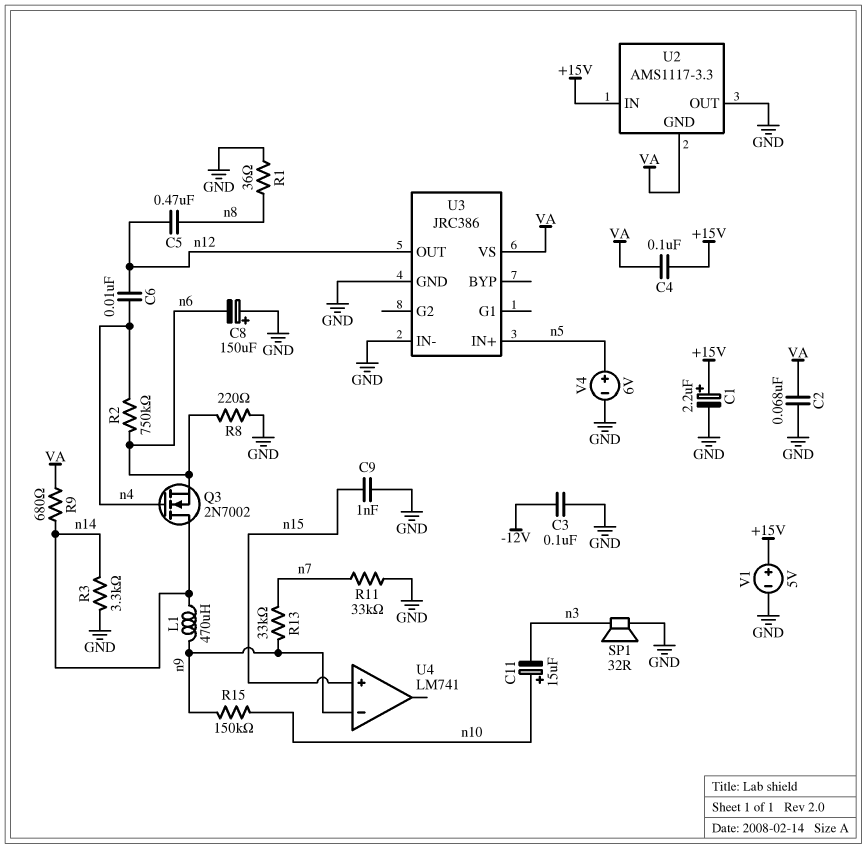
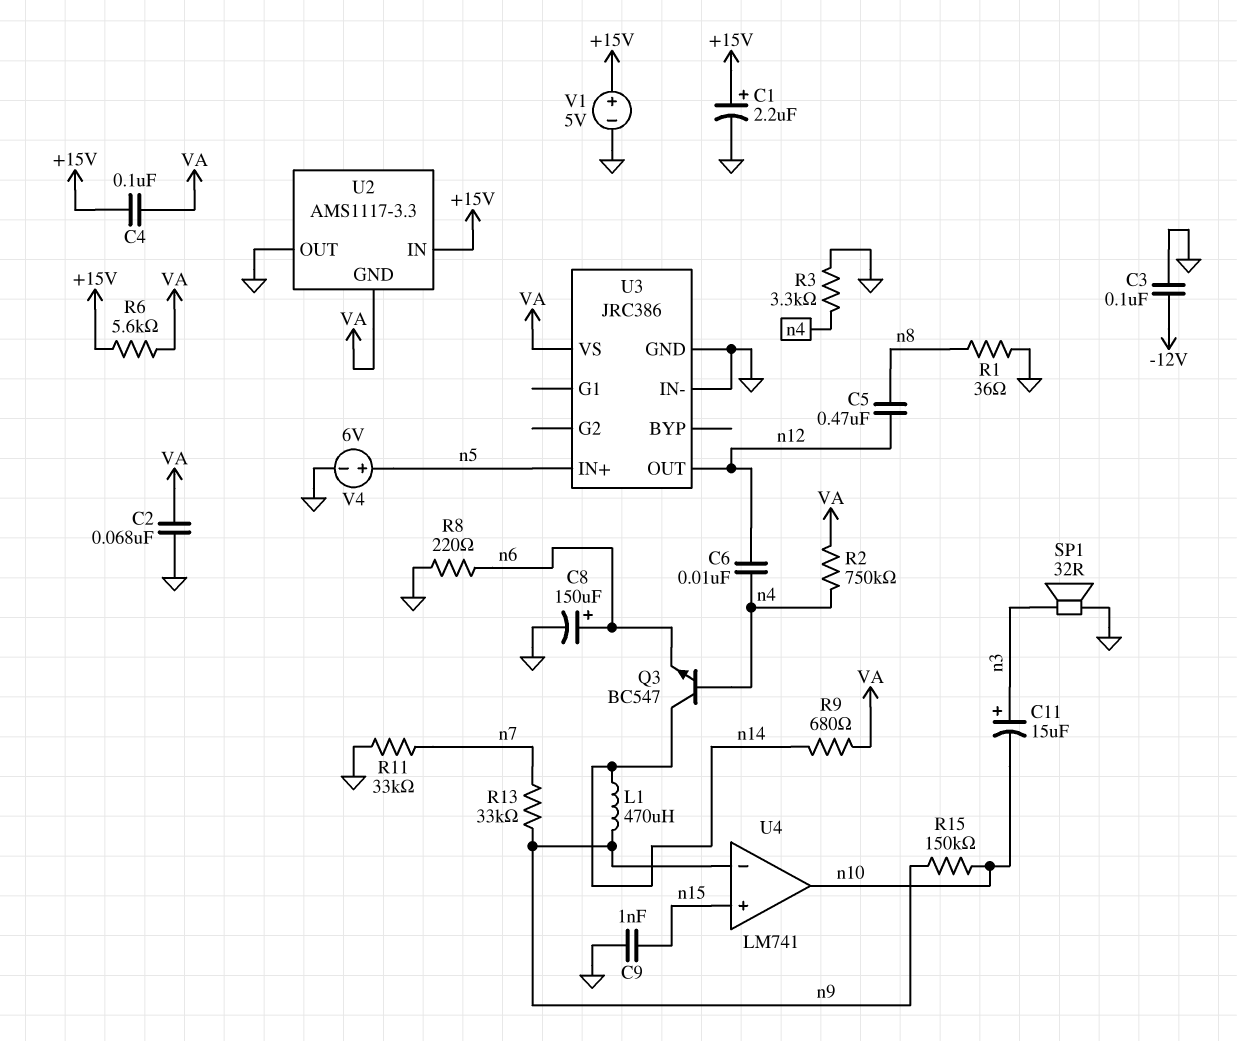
C8: 150uF (plus GND, minus n6) -> 150uF (plus n6, minus GND)
C11: 15uF (plus n10, minus n3) -> 15uF (plus n3, minus n10)
Q3: NMOS 2N7002 (G n4, D n14, S n6) -> NPN BC547 (B n4, C n14, E n6)
R2: 750k (n4, n6) -> 750k (VA, n4)
R3: 3.3k (GND, n14) -> 3.3k (GND, n4)
R6: none -> 5.6k (+15V, VA)
U4 pin out: none -> n10

